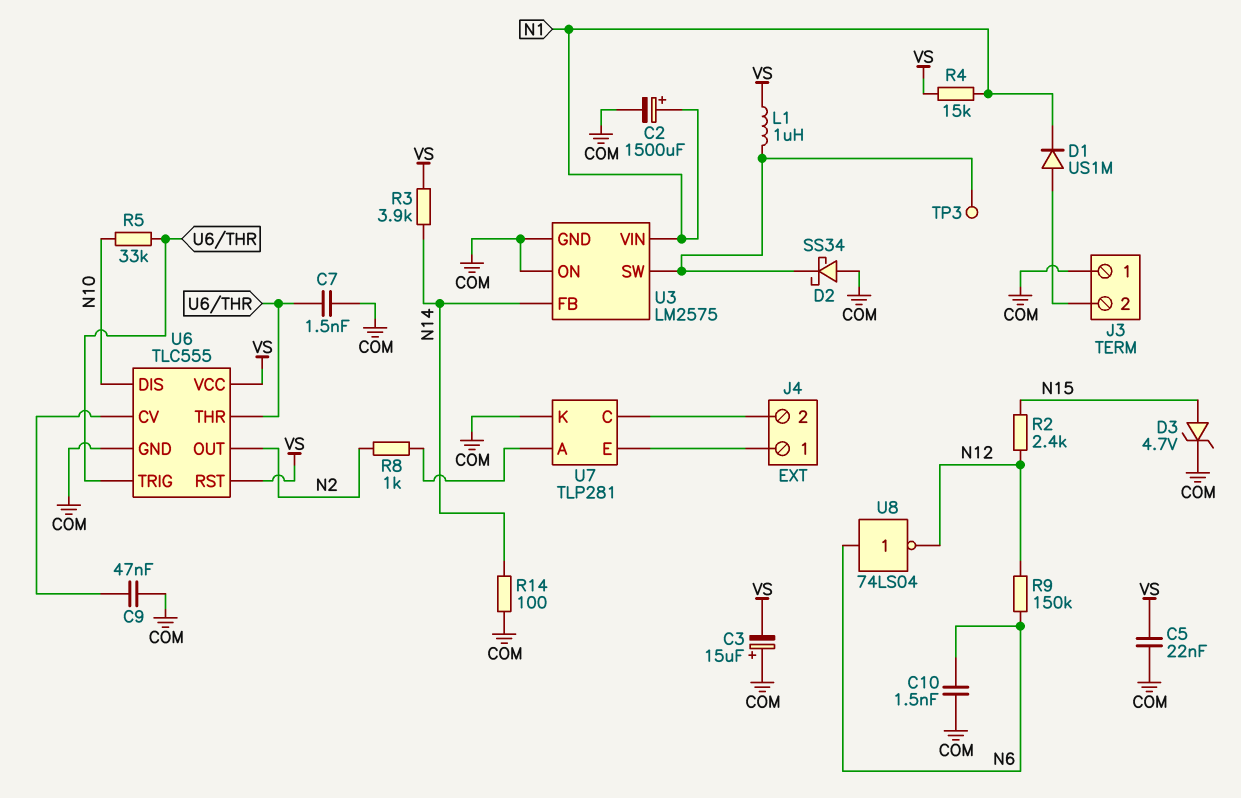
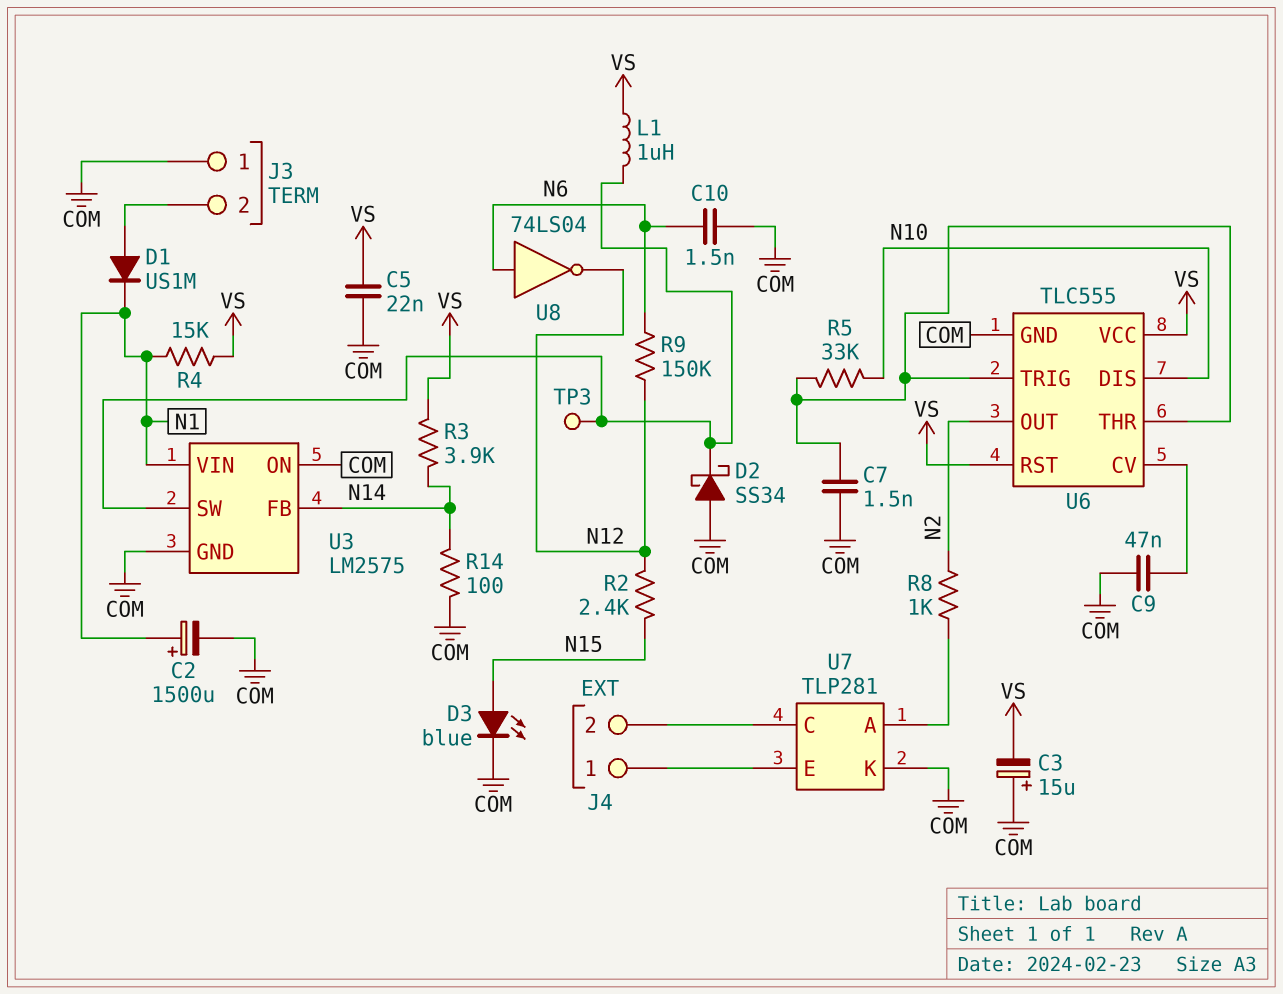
D3: zener 4.7V (A N15, K COM) -> LED blue (A N15, K COM)

